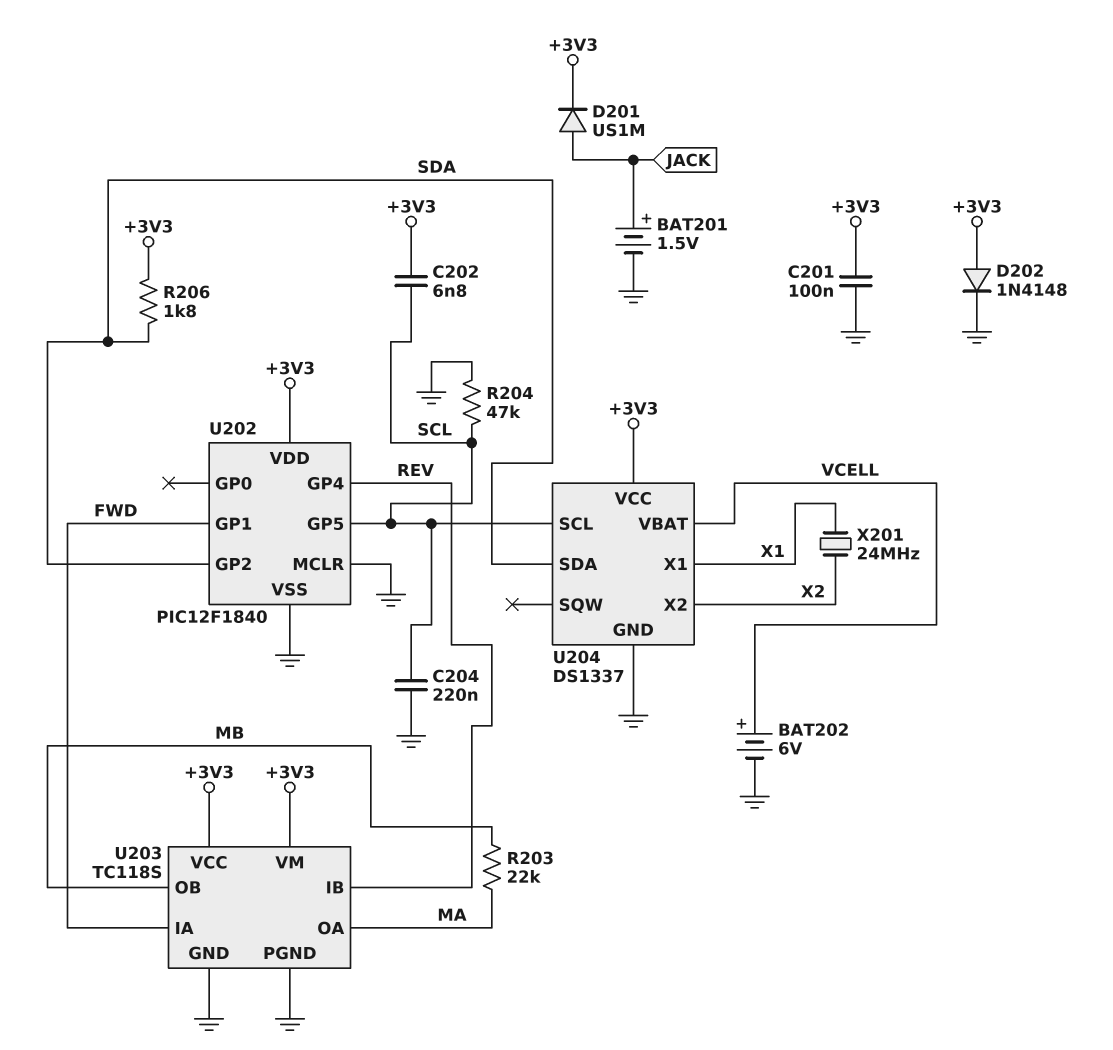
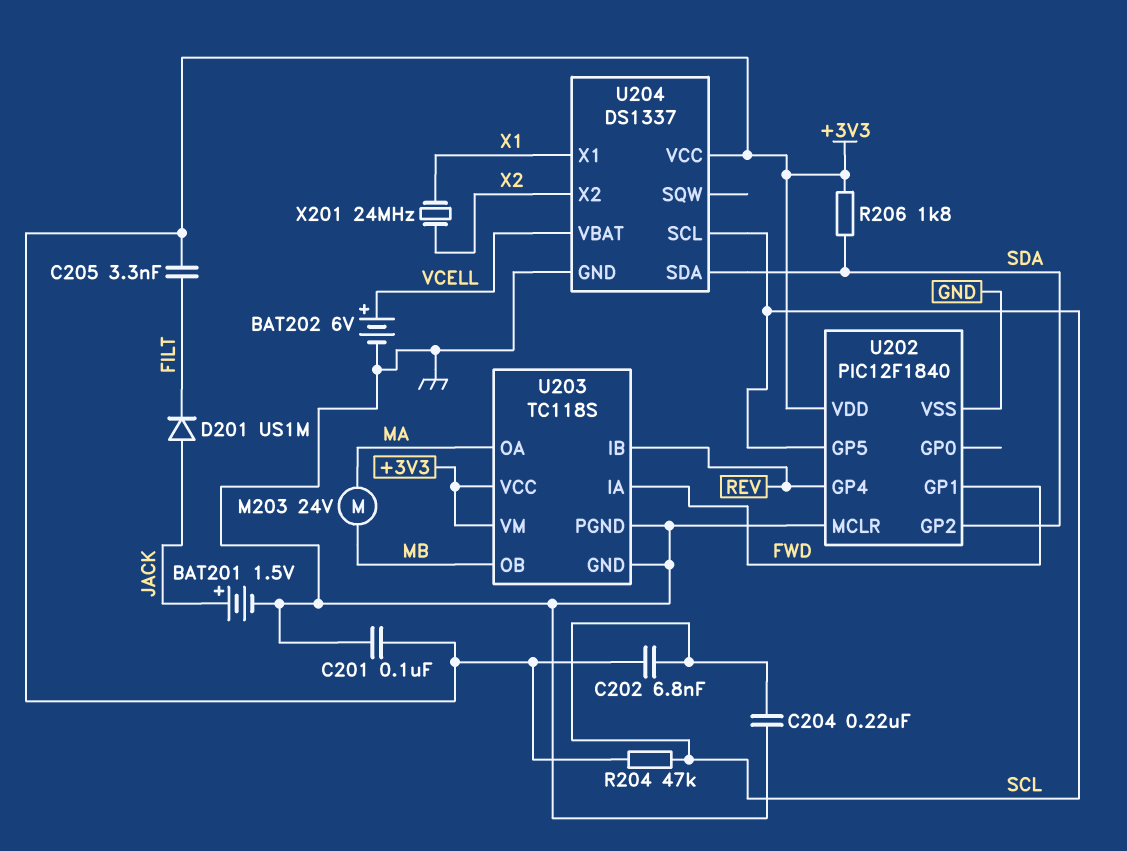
C205: none -> 3.3nF (+3V3, FILT)
D201: diode US1M (A JACK, K +3V3) -> diode US1M (A JACK, K FILT)
D202: diode 1N4148 (A +3V3, K GND) -> none
M203: none -> motor 24V (MA, MB)
R203: 22k (MA, MB) -> none
R204: 47k (GND, SCL) -> 47k (+3V3, SCL)

